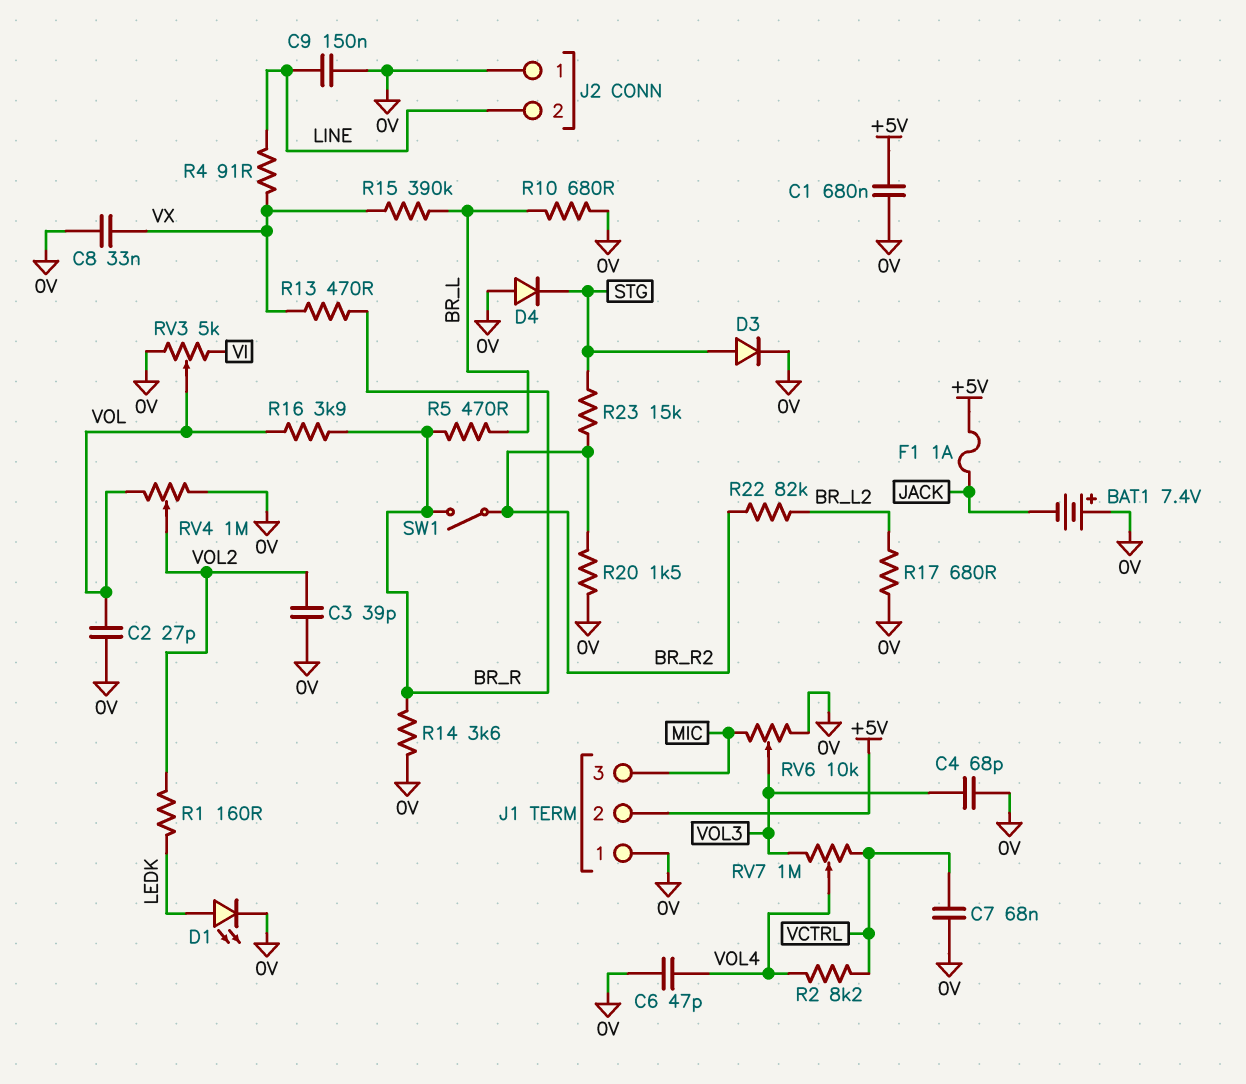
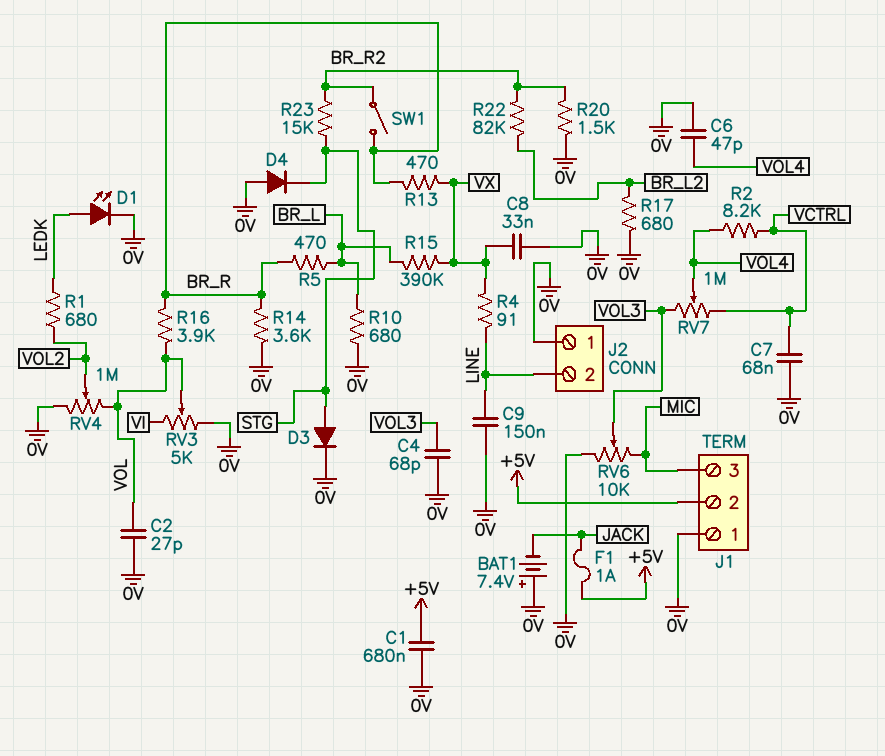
C3: 39pF (0V, VOL2) -> none
R1: 160 (LEDK, VOL2) -> 680 (LEDK, VOL2)

